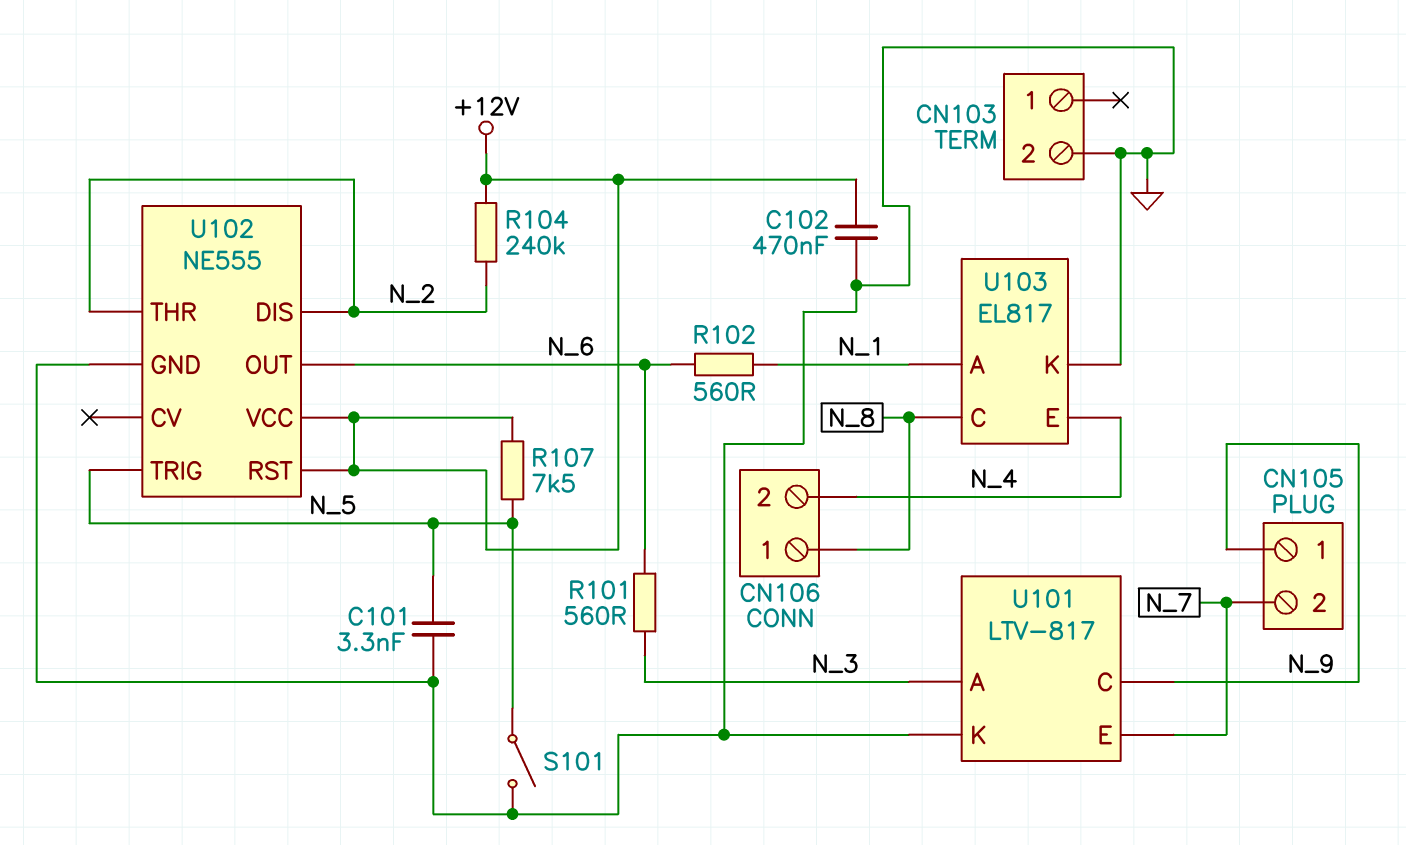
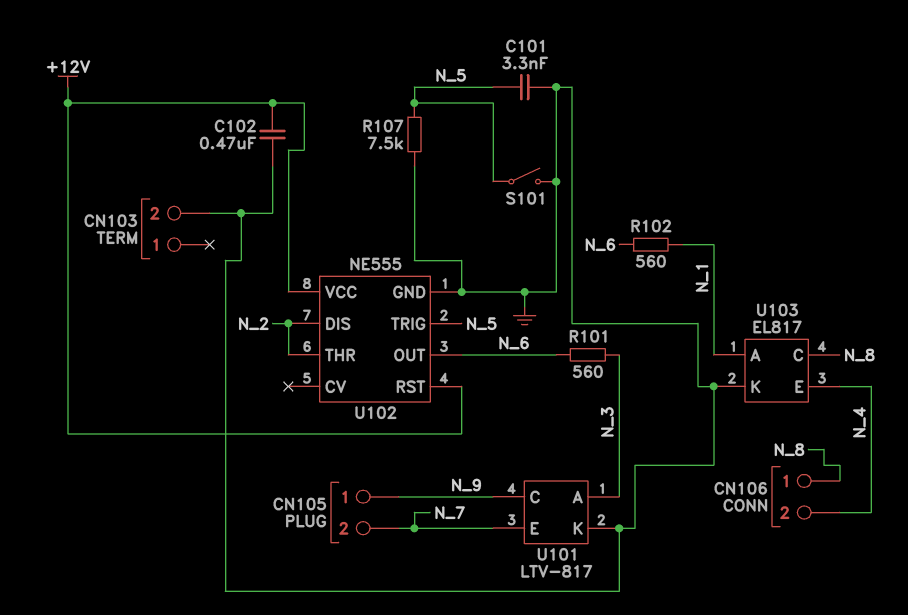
R104: 240k (+12V, N_2) -> none
R107: 7.5k (+12V, N_5) -> 7.5k (GND, N_5)

